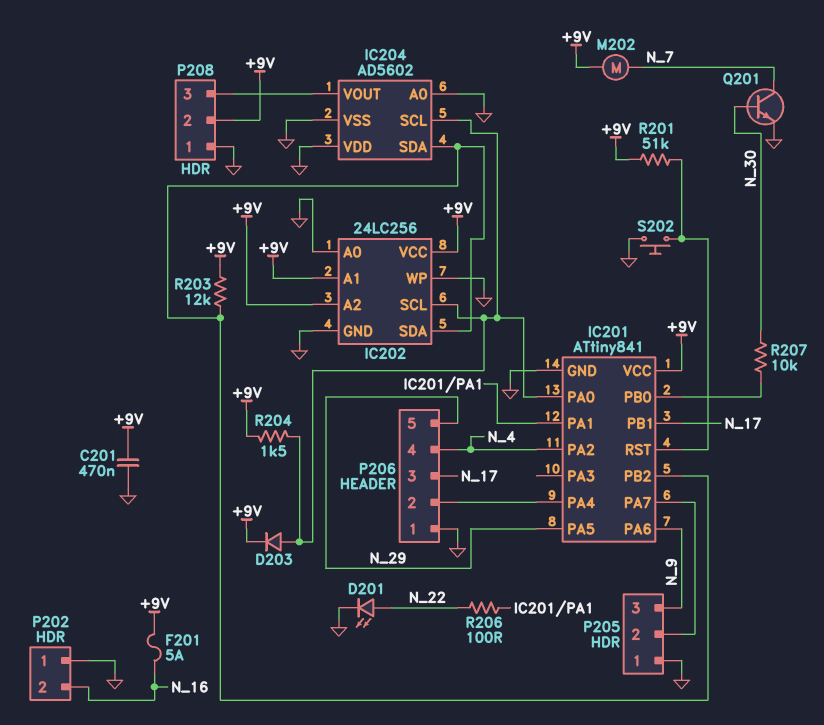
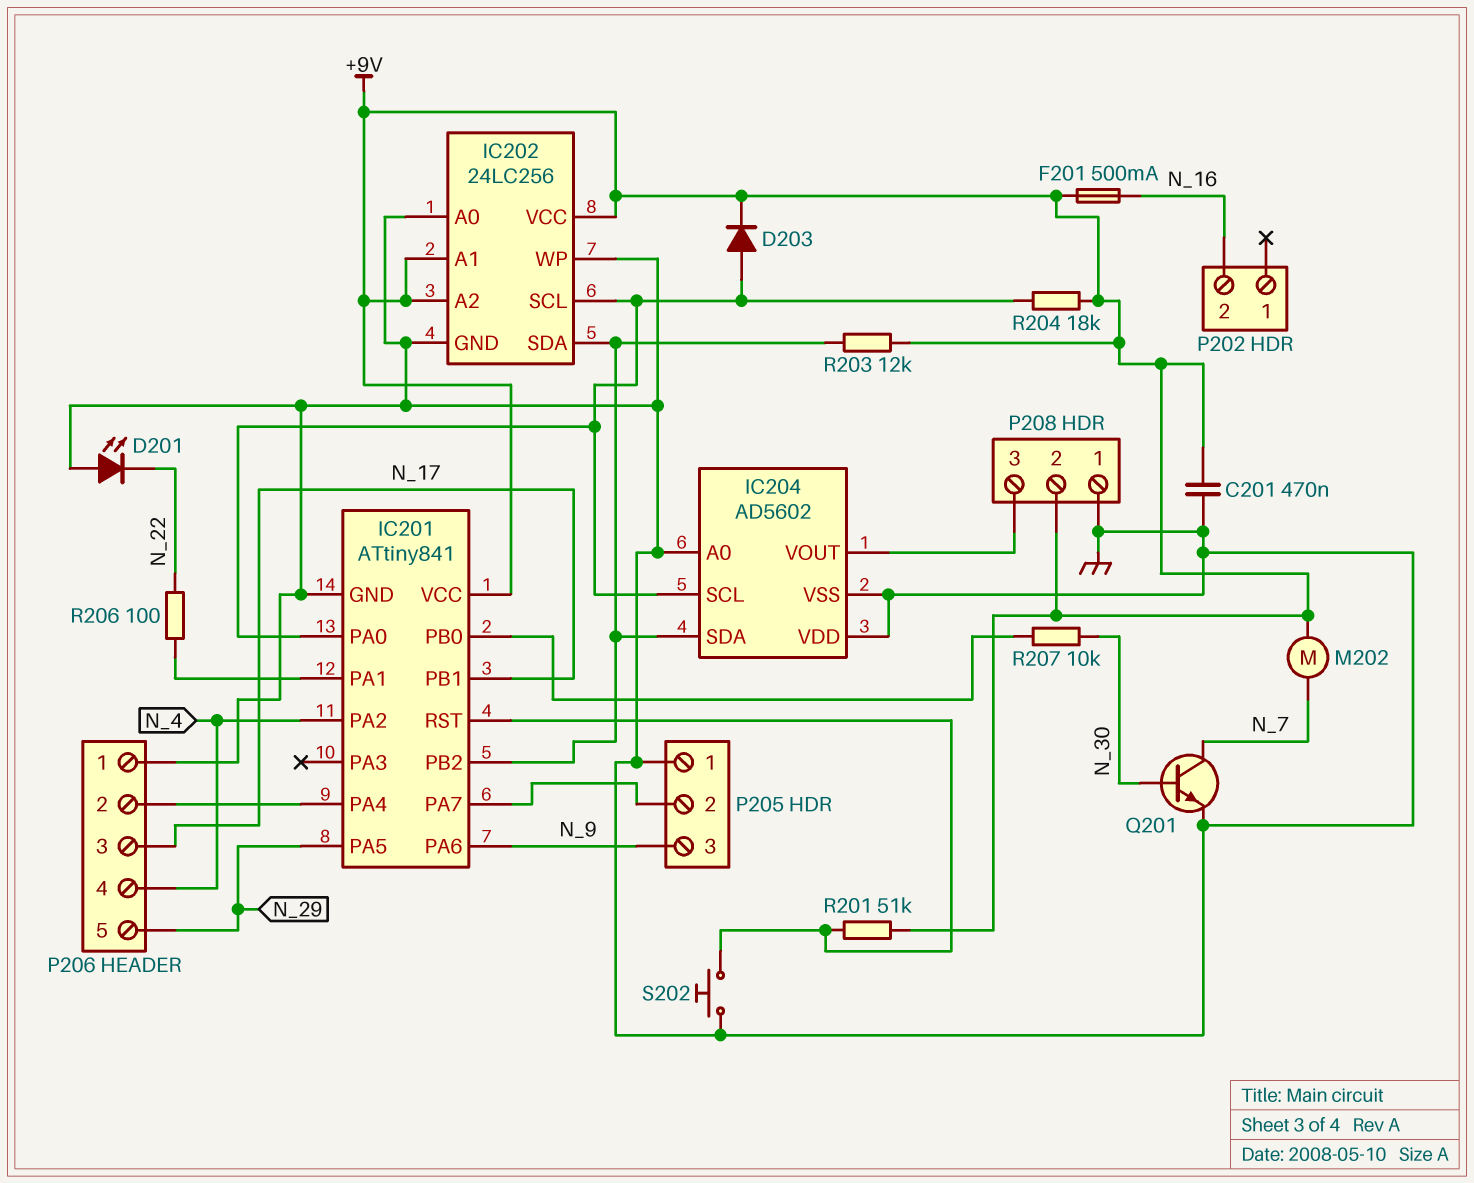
D201: LED (A N_22, K GND) -> LED (A GND, K N_22)
F201: 5A (+9V, N_16) -> 500mA (+9V, N_16)
P202 pin 1: GND -> none
R204: 1.5k (+9V, IC201/PA0) -> 18k (+9V, IC201/PA0)

